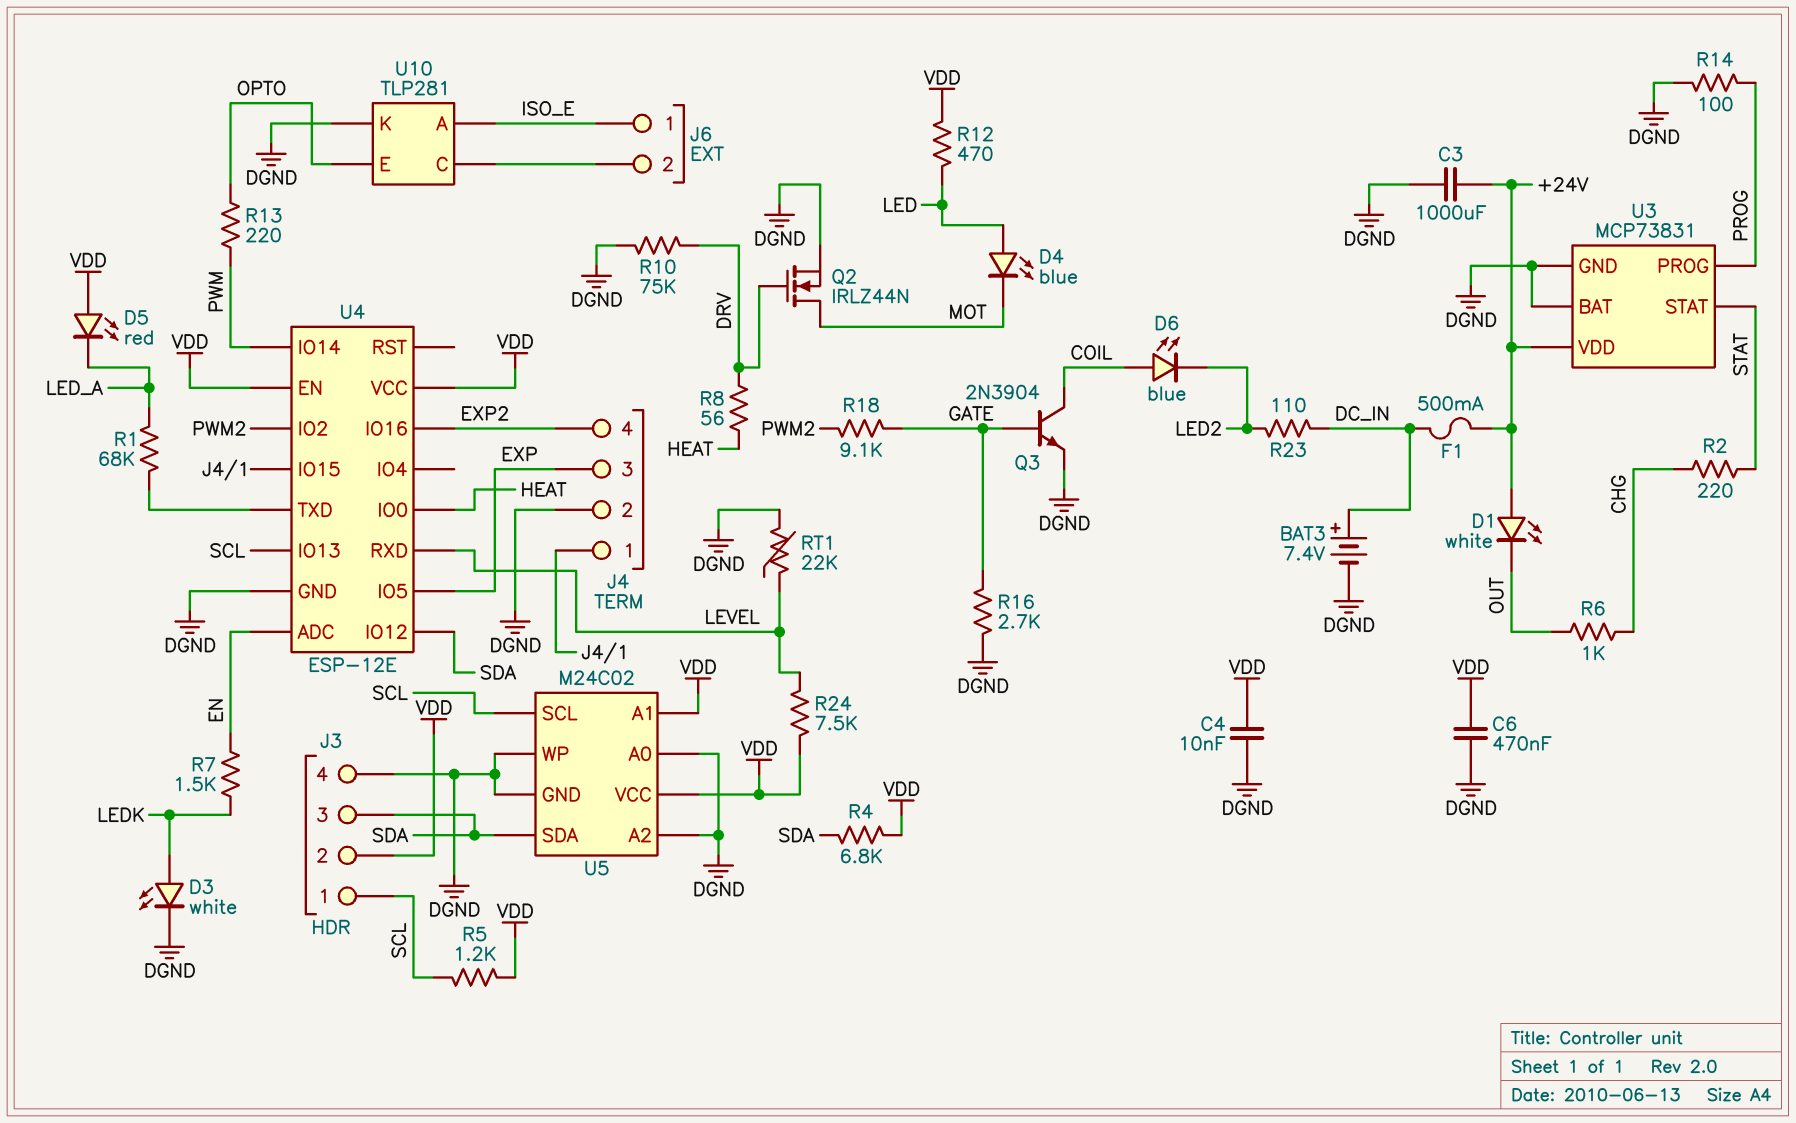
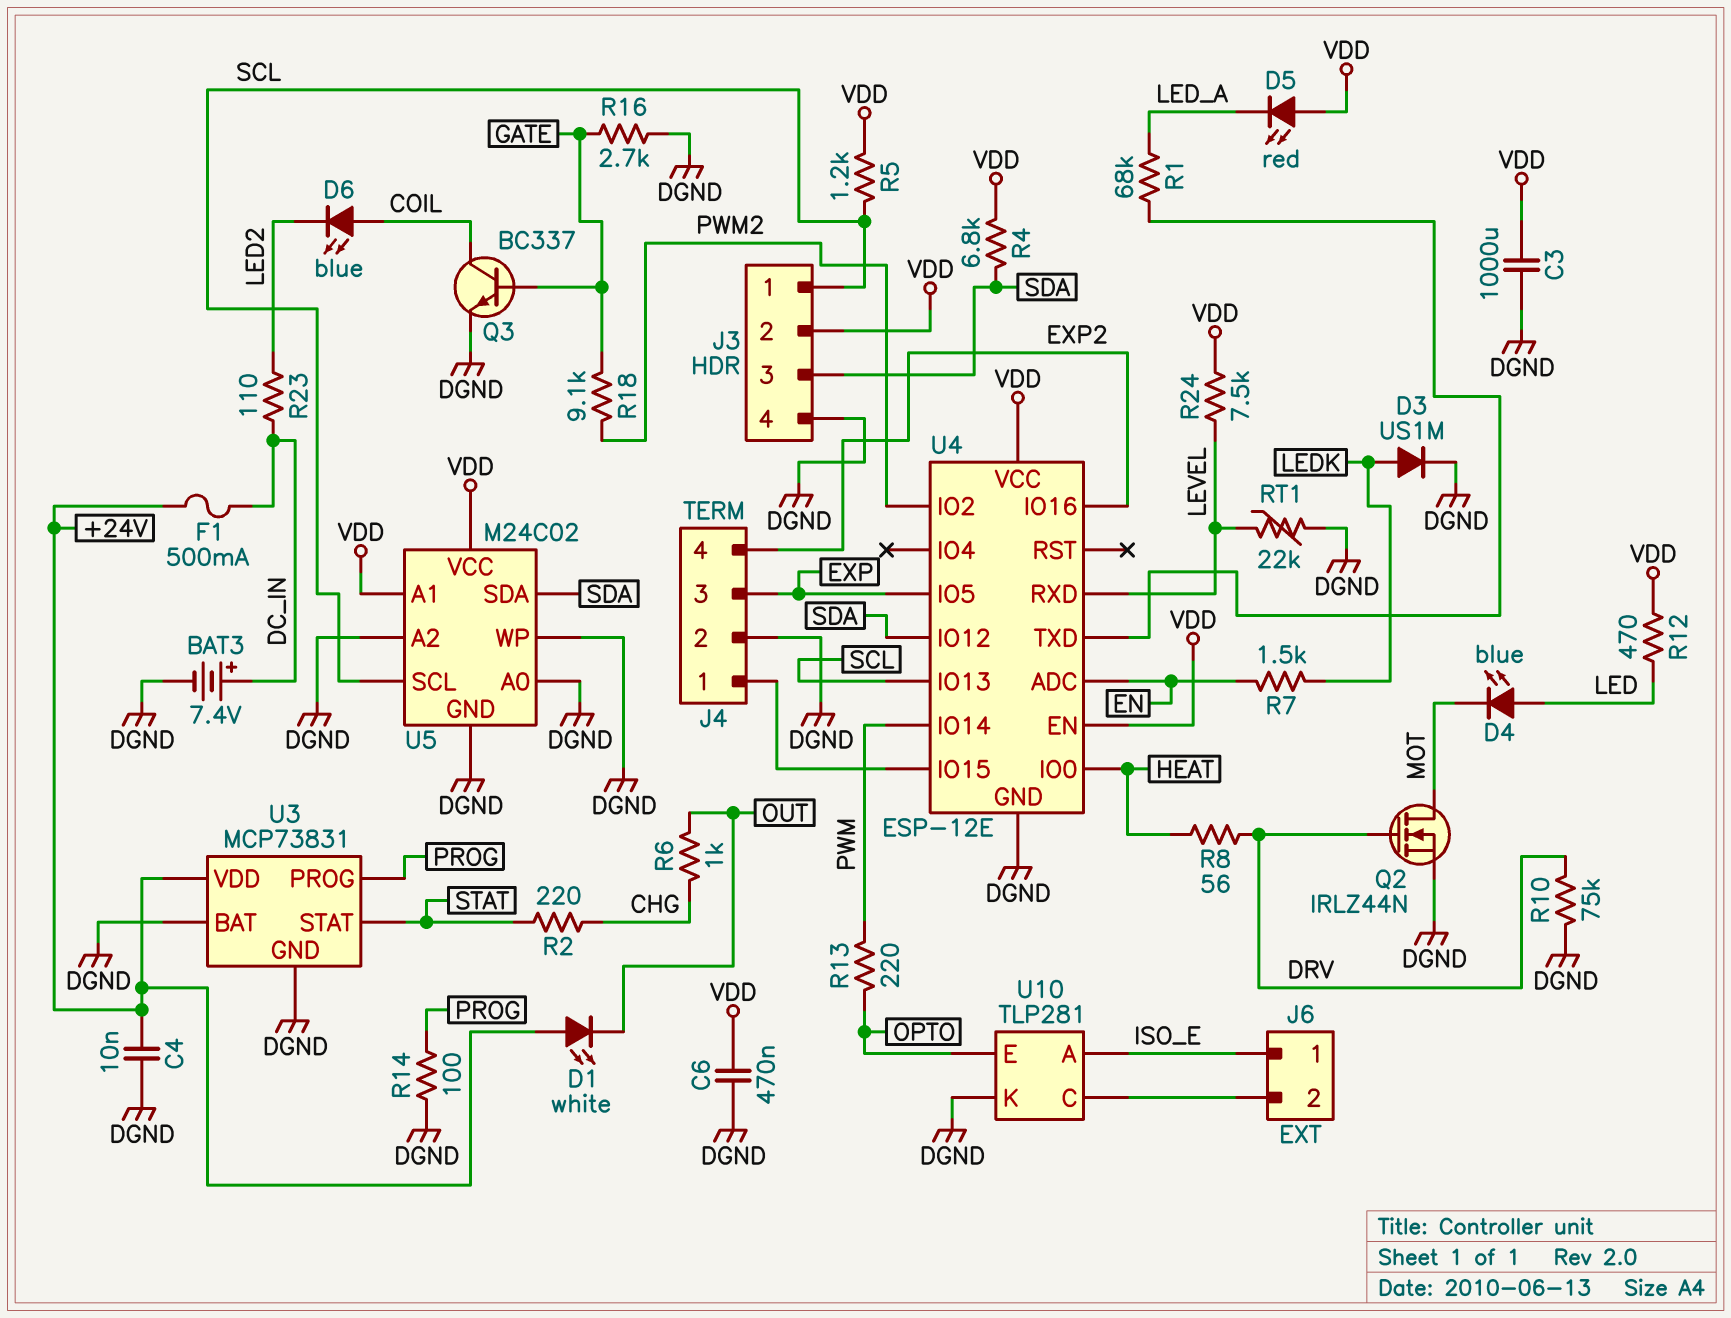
C3: 1000uF (+24V, DGND) -> 1000uF (DGND, VDD)
C4: 10nF (DGND, VDD) -> 10nF (+24V, DGND)
D3: LED white (A LEDK, K DGND) -> diode US1M (A LEDK, K DGND)
Q3: NPN 2N3904 (B GATE, C COIL, E DGND) -> NPN BC337 (B GATE, C COIL, E DGND)

